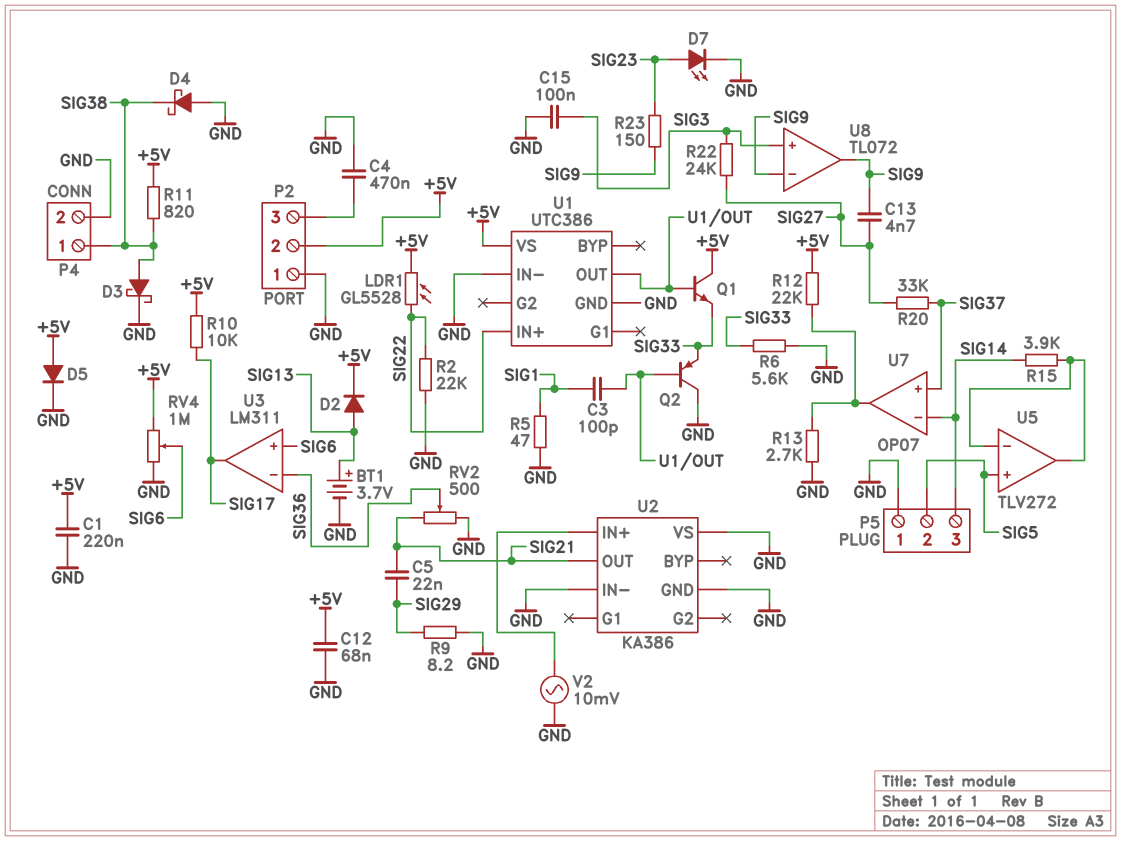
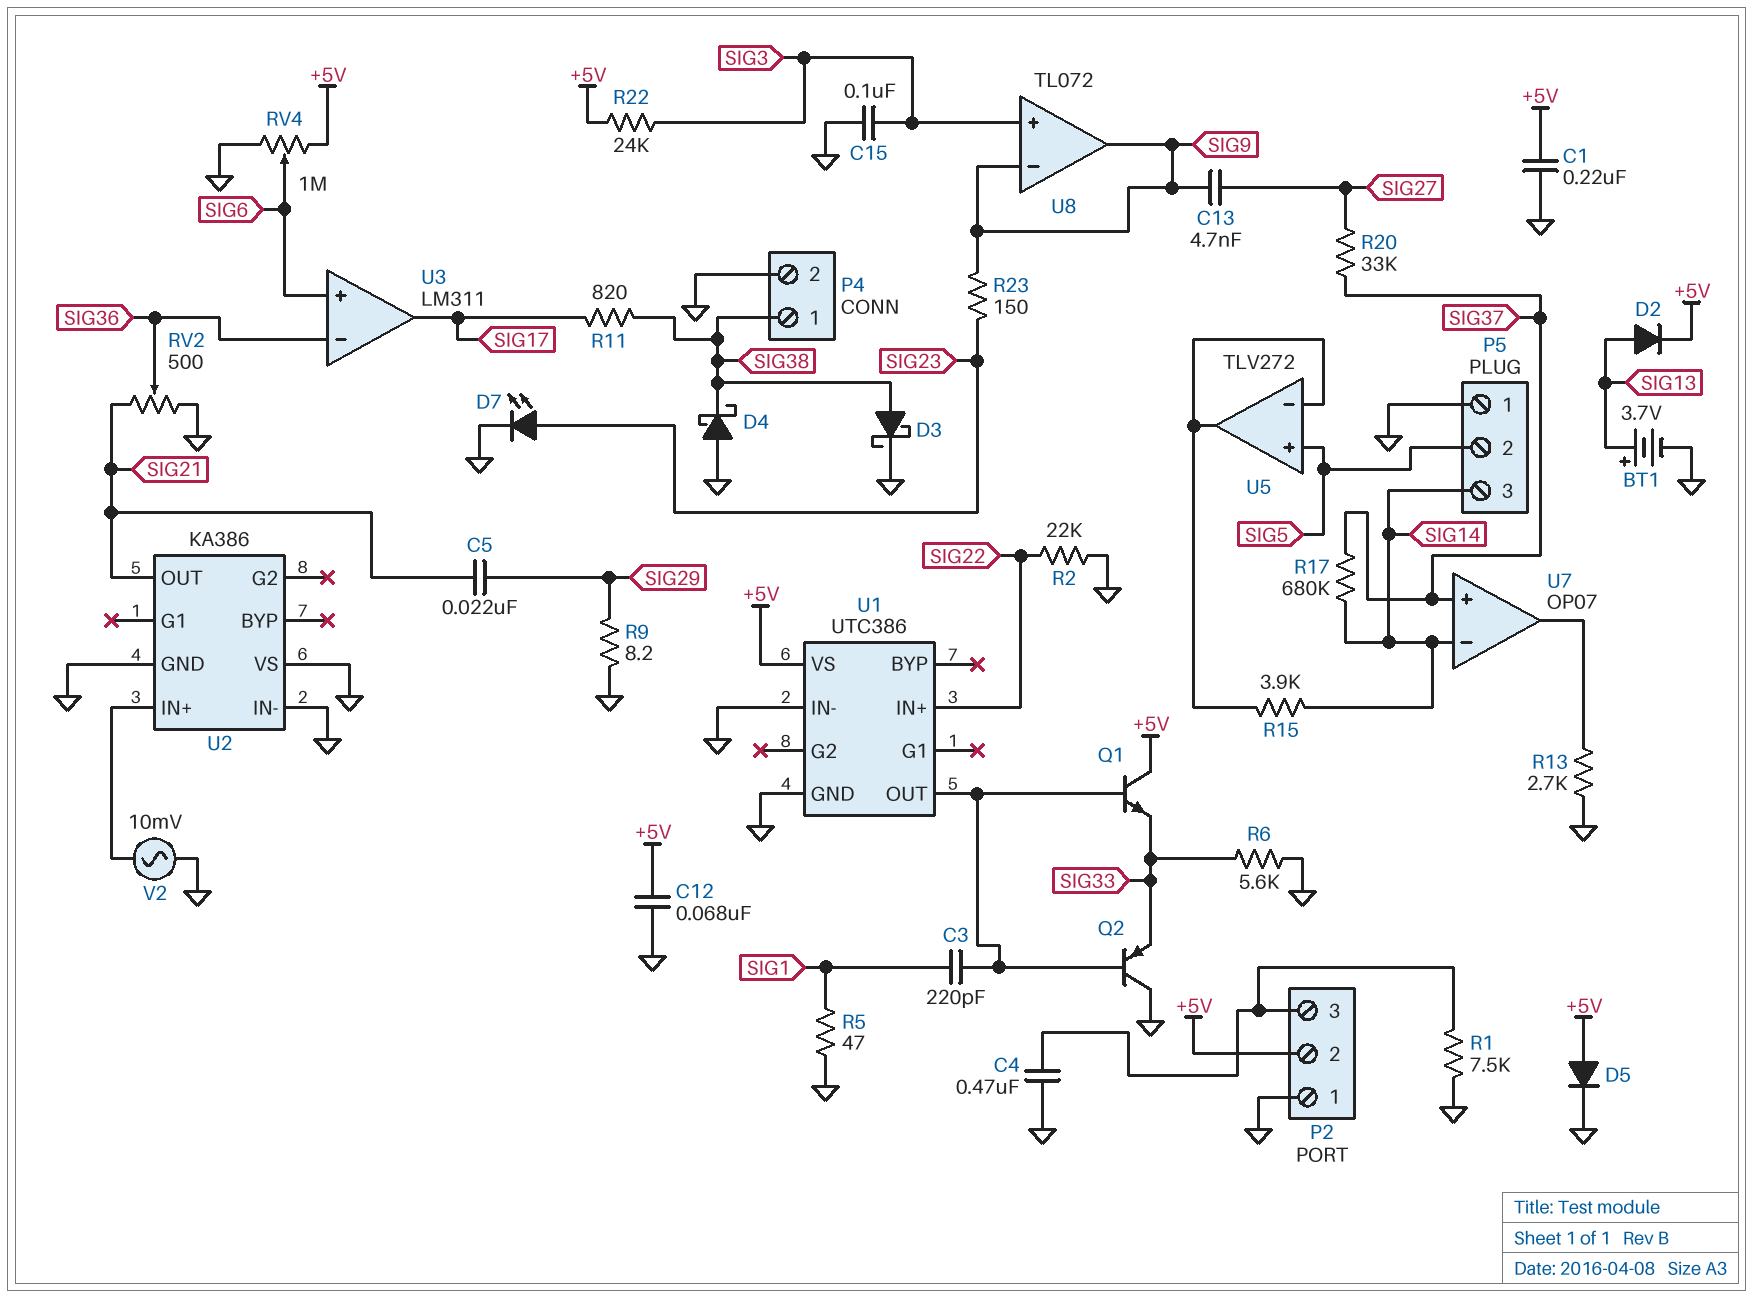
C3: 100pF (SIG1, U1/OUT) -> 220pF (SIG1, U1/OUT)
LDR1: GL5528 (+5V, SIG22) -> none
R1: none -> 7.5k (GND, P2/3)
R10: 10k (+5V, SIG17) -> none
R11: 820 (+5V, SIG38) -> 820 (SIG17, SIG38)
R12: 22k (+5V, U7/out) -> none
R17: none -> 680k (SIG14, SIG37)
R22: 24k (SIG3, SIG27) -> 24k (+5V, SIG3)

